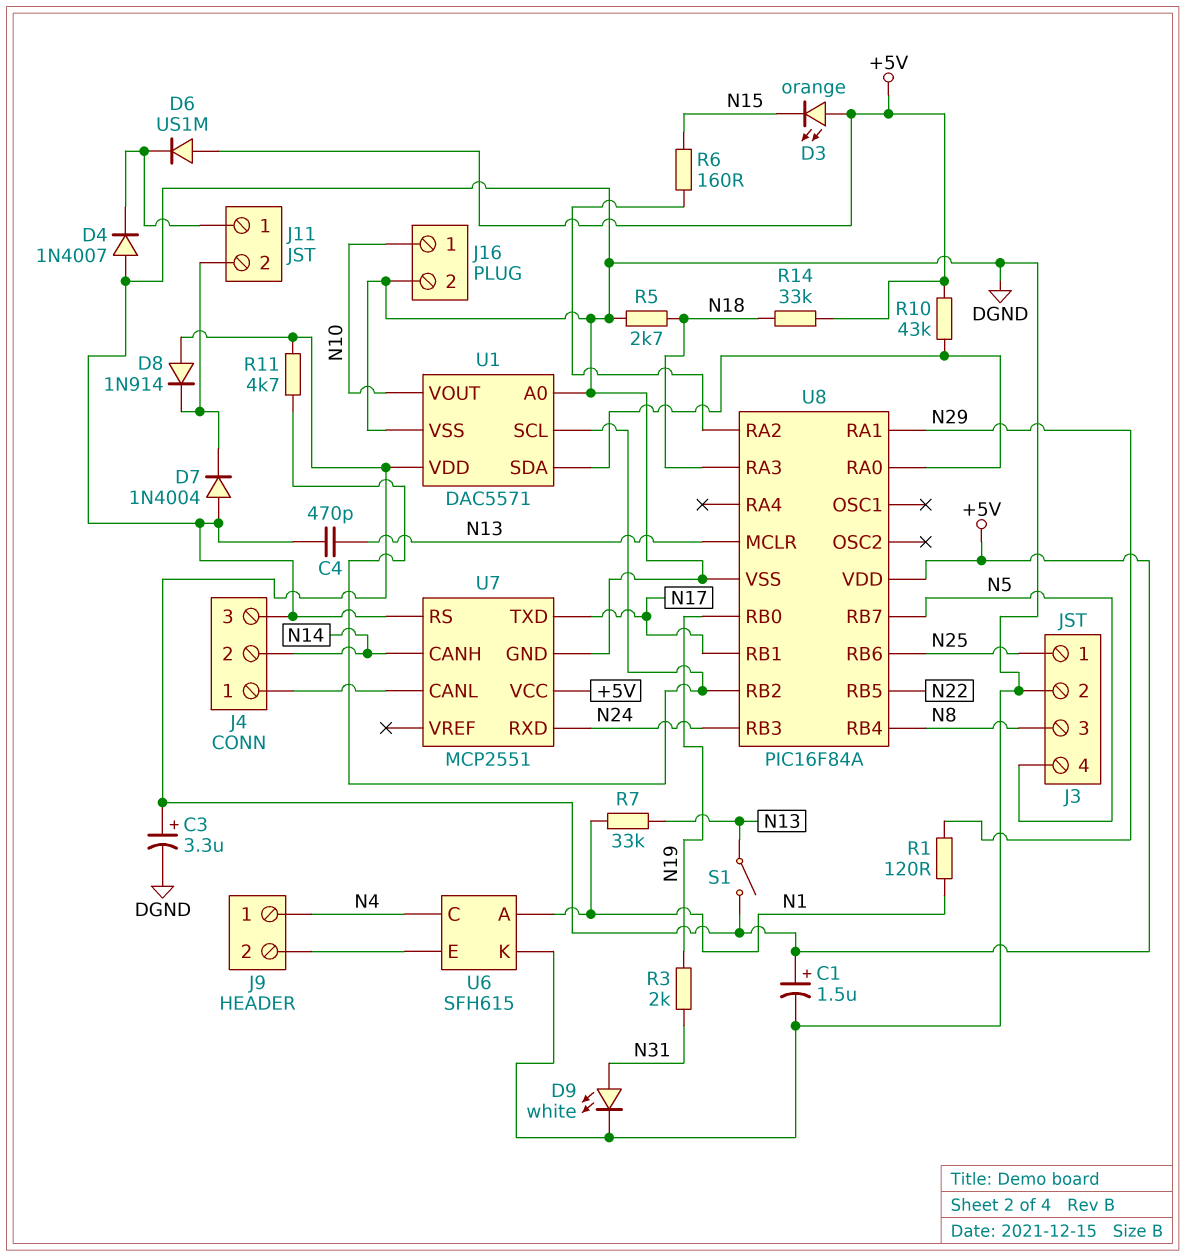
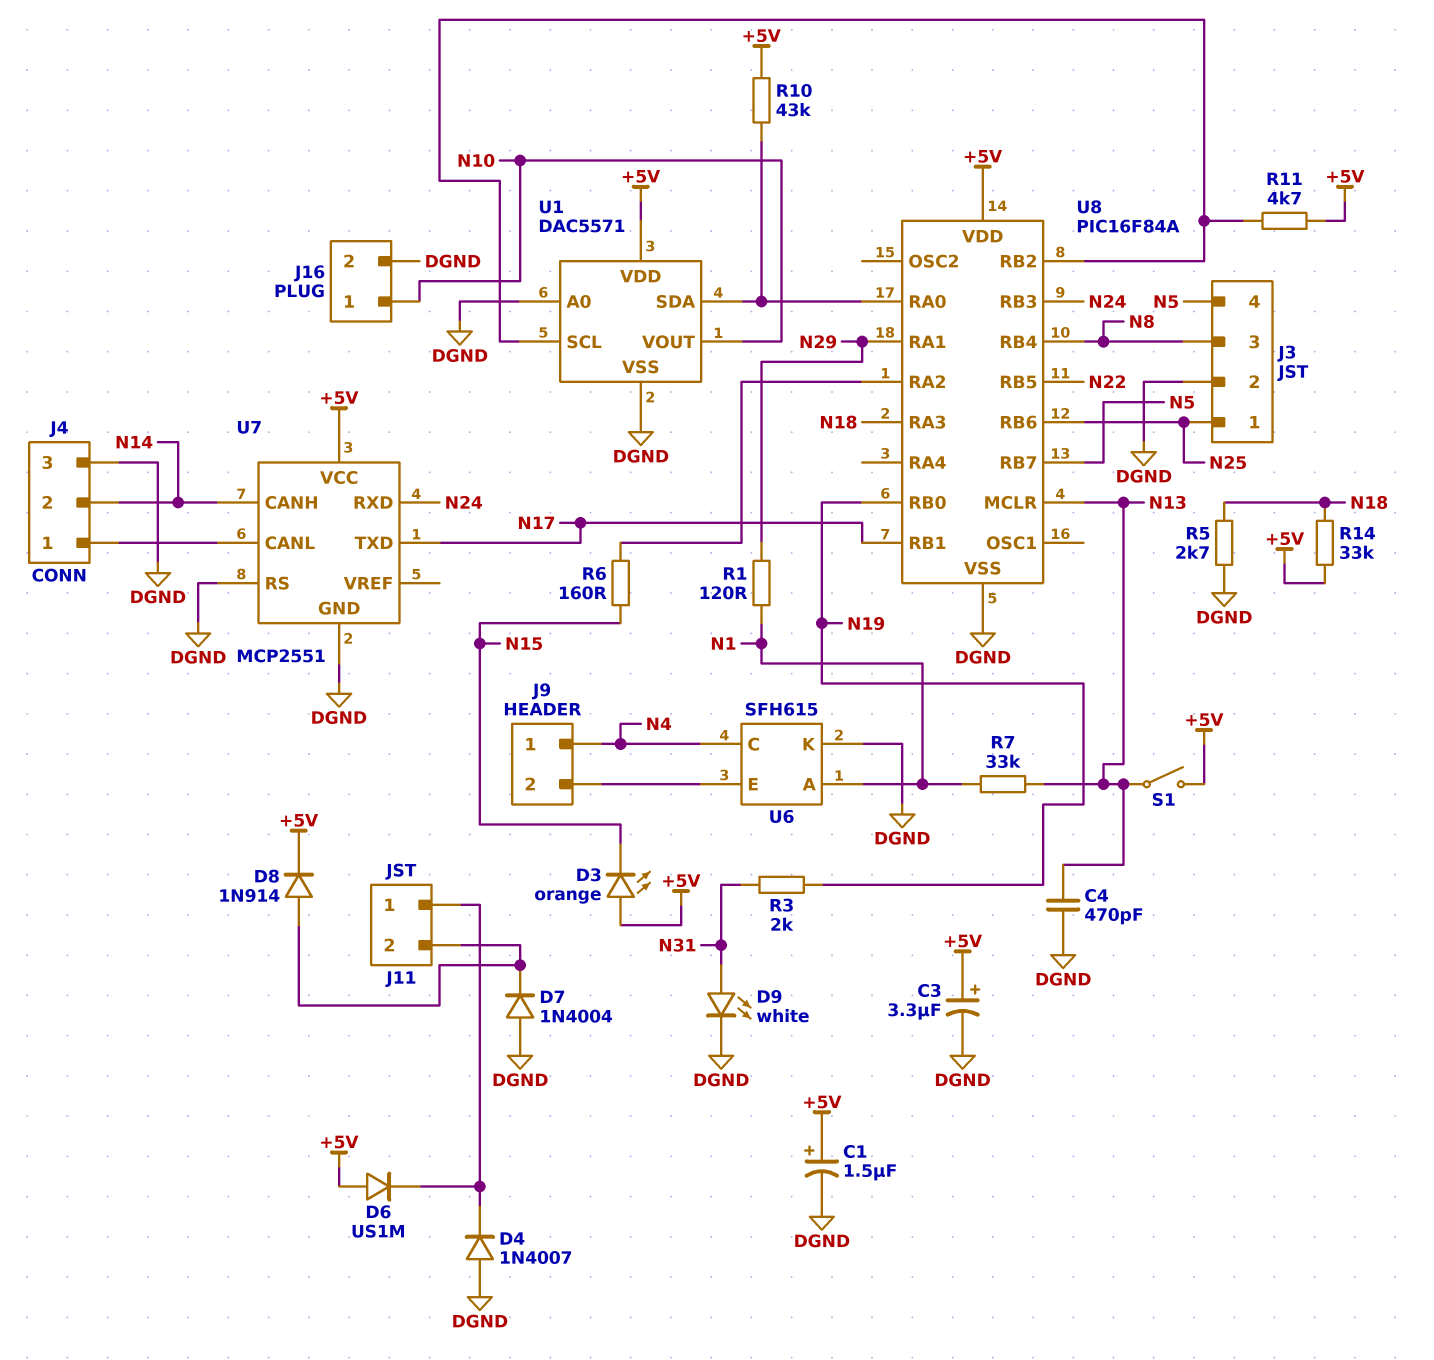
D8: diode 1N914 (A +5V, K J11/2) -> diode 1N914 (A J11/2, K +5V)

